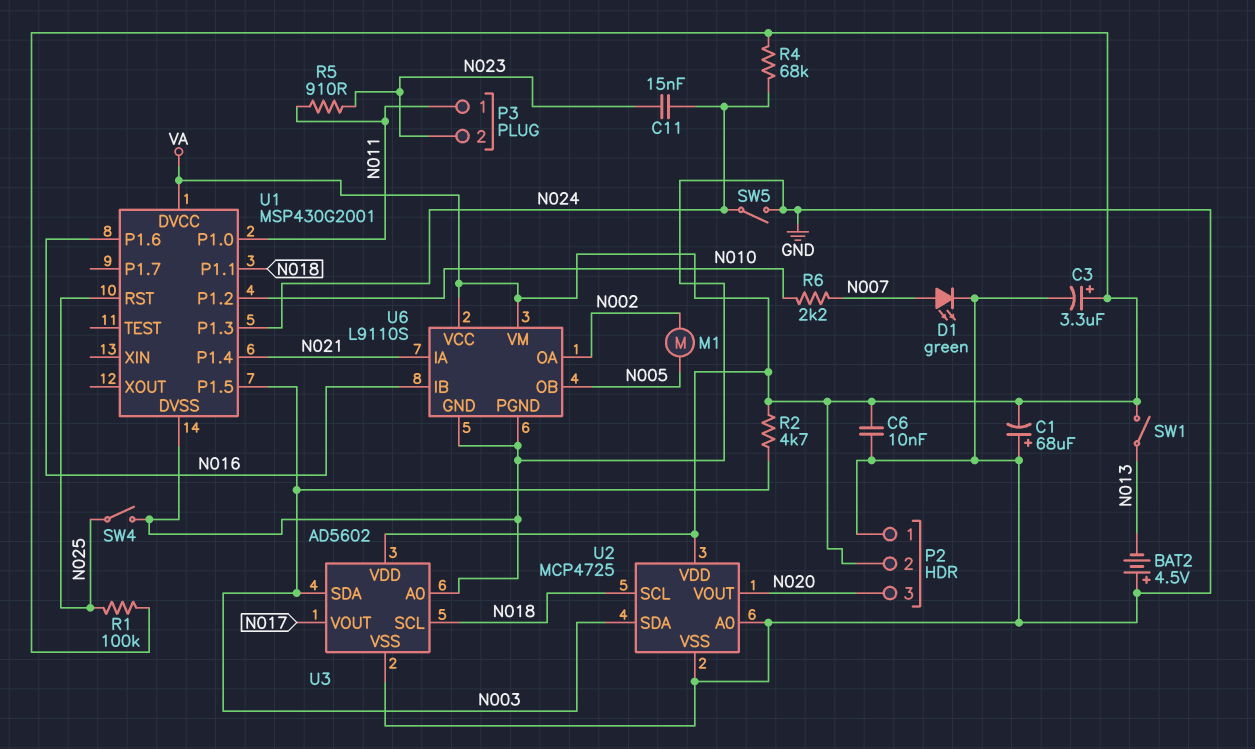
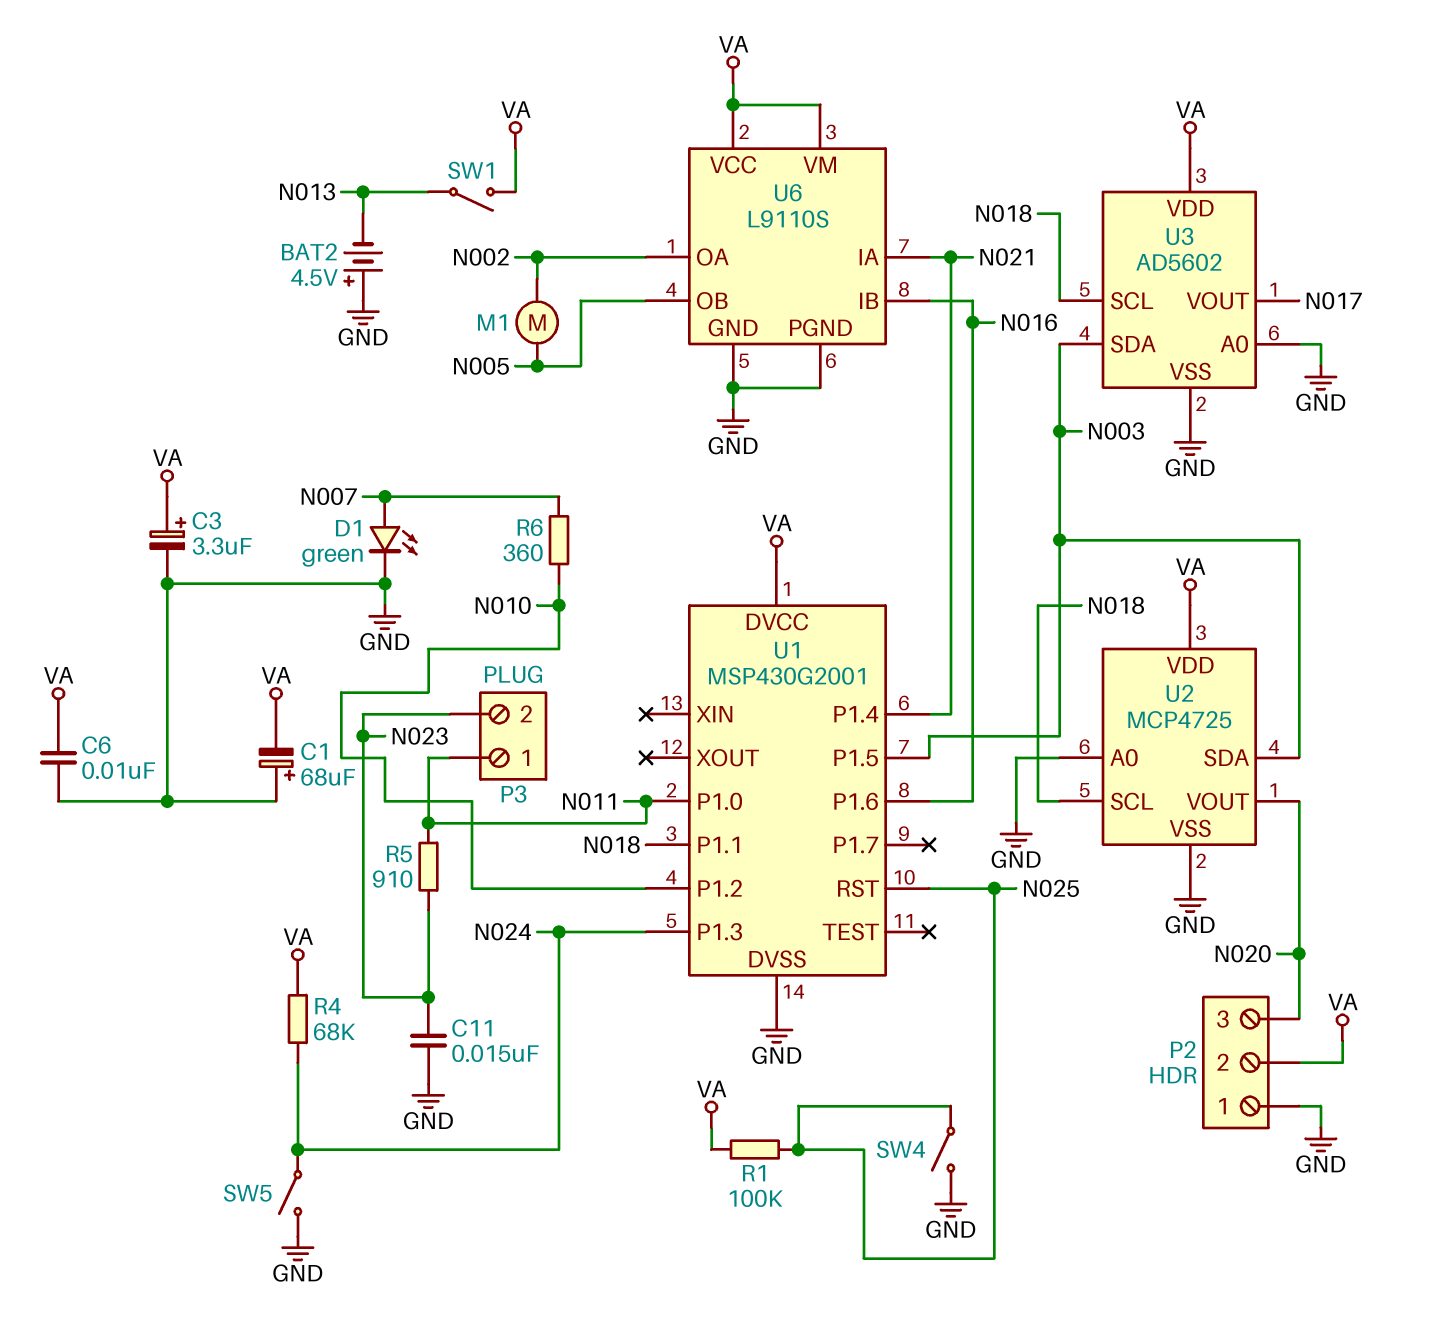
C11: 15nF (N023, N024) -> 15nF (GND, N023)
R2: 4.7k (N003, VA) -> none
R6: 2.2k (N007, N010) -> 360 (N007, N010)

